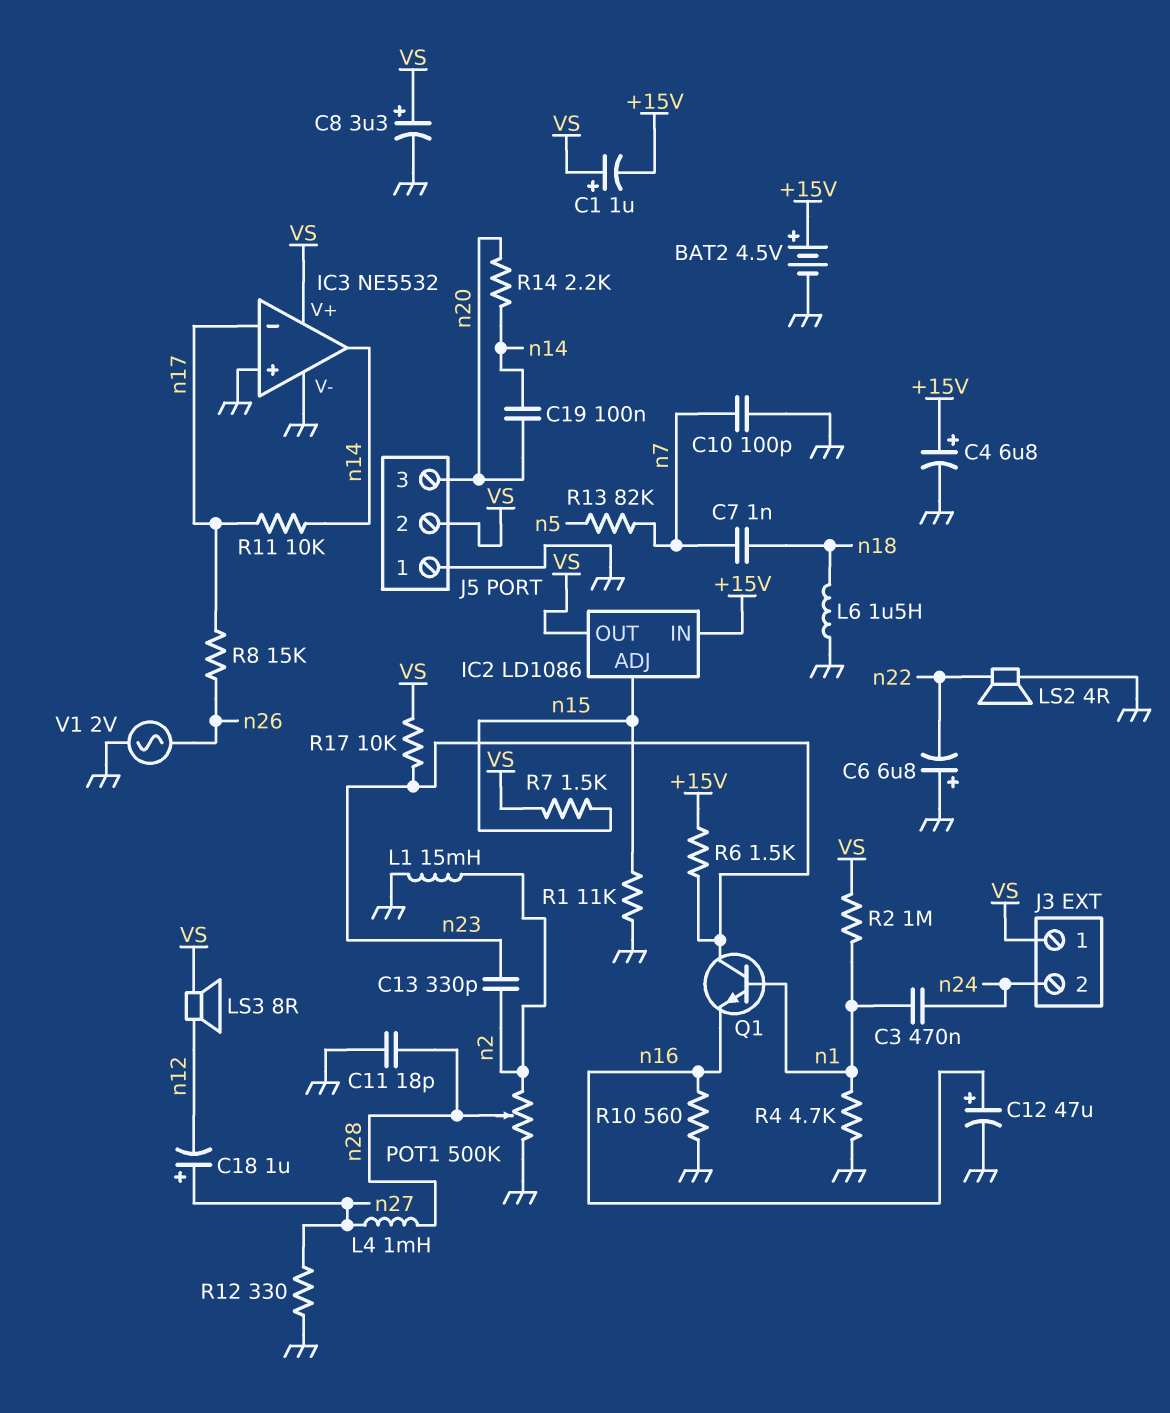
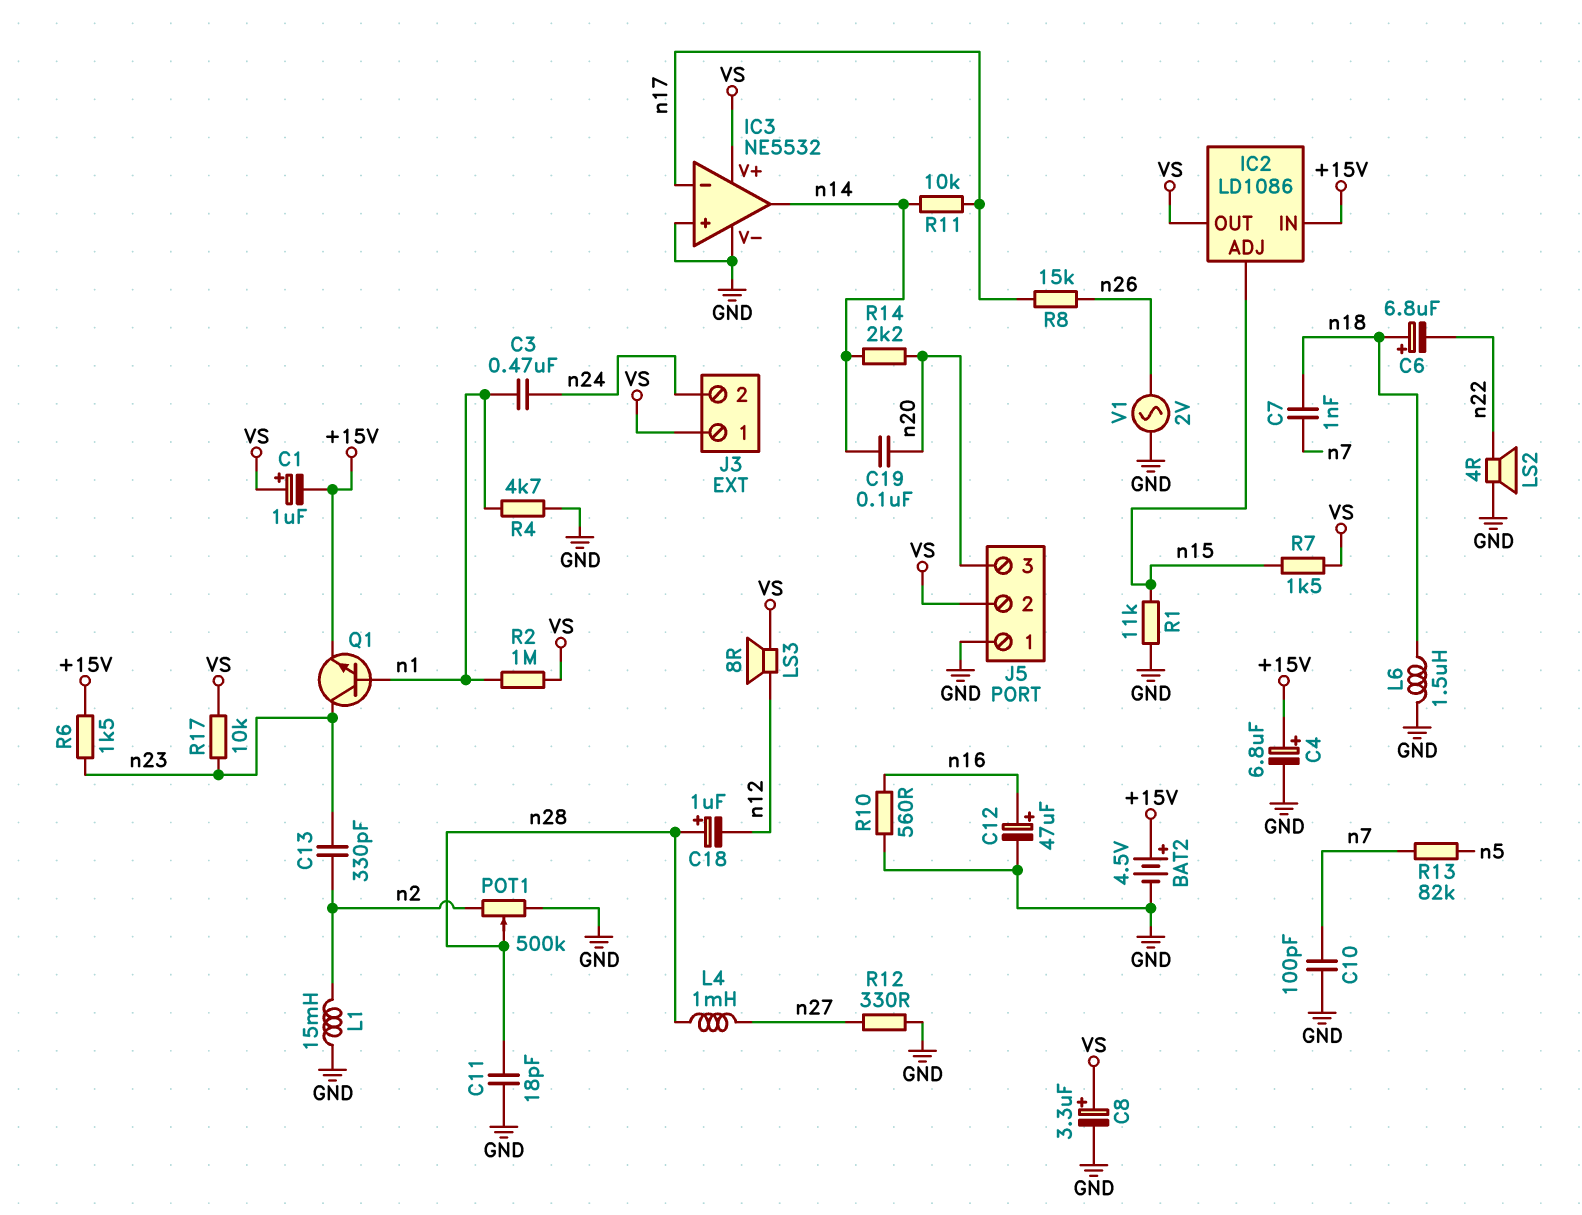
C6: 6.8uF (plus GND, minus n22) -> 6.8uF (plus n18, minus n22)
C18: 1uF (plus n27, minus n12) -> 1uF (plus n28, minus n12)
Q1: NPN (B n1, C n23, E n16) -> NPN (B n1, C n23, E +15V)

